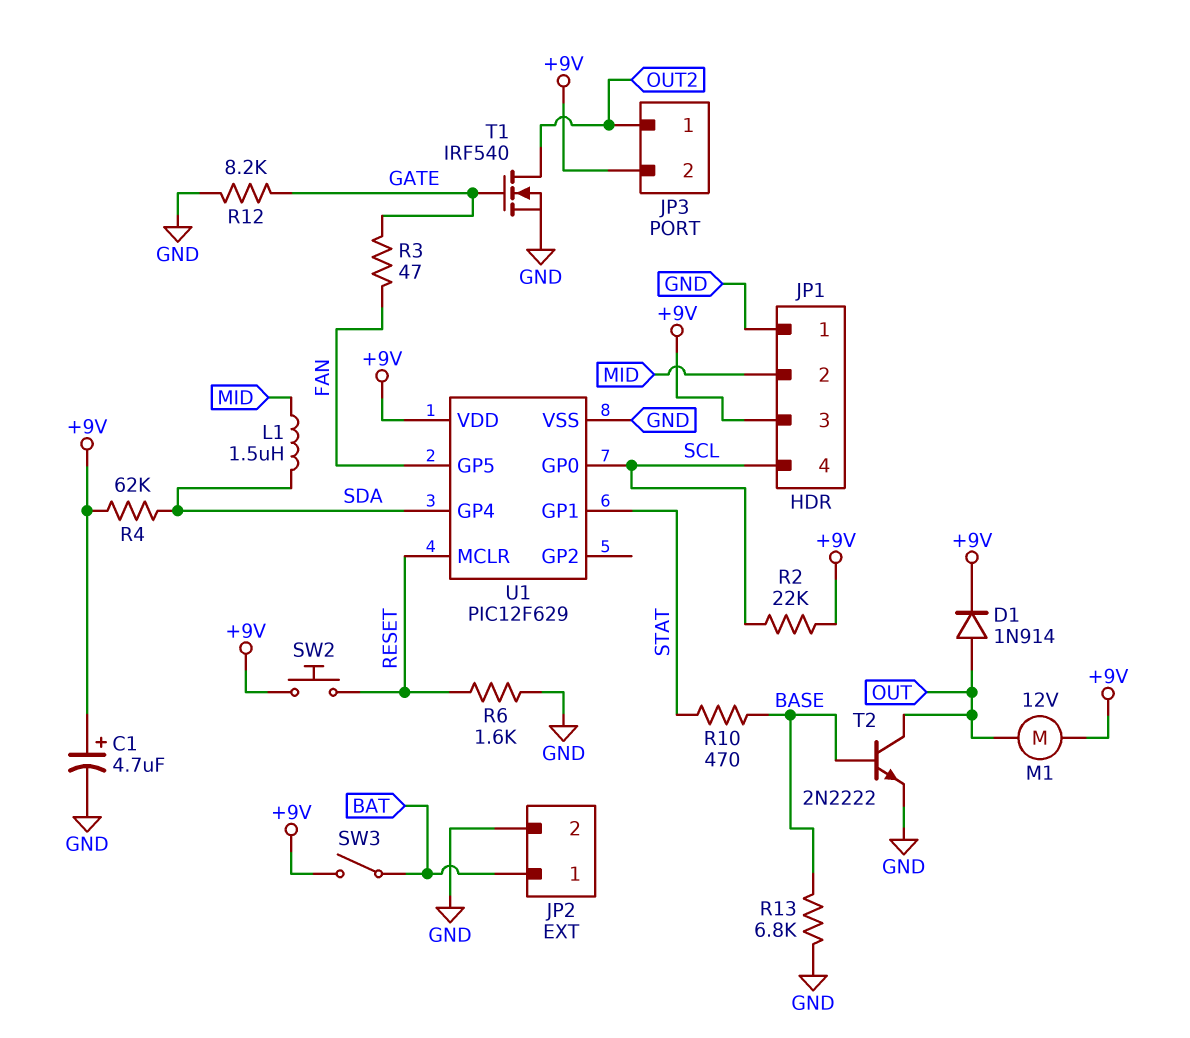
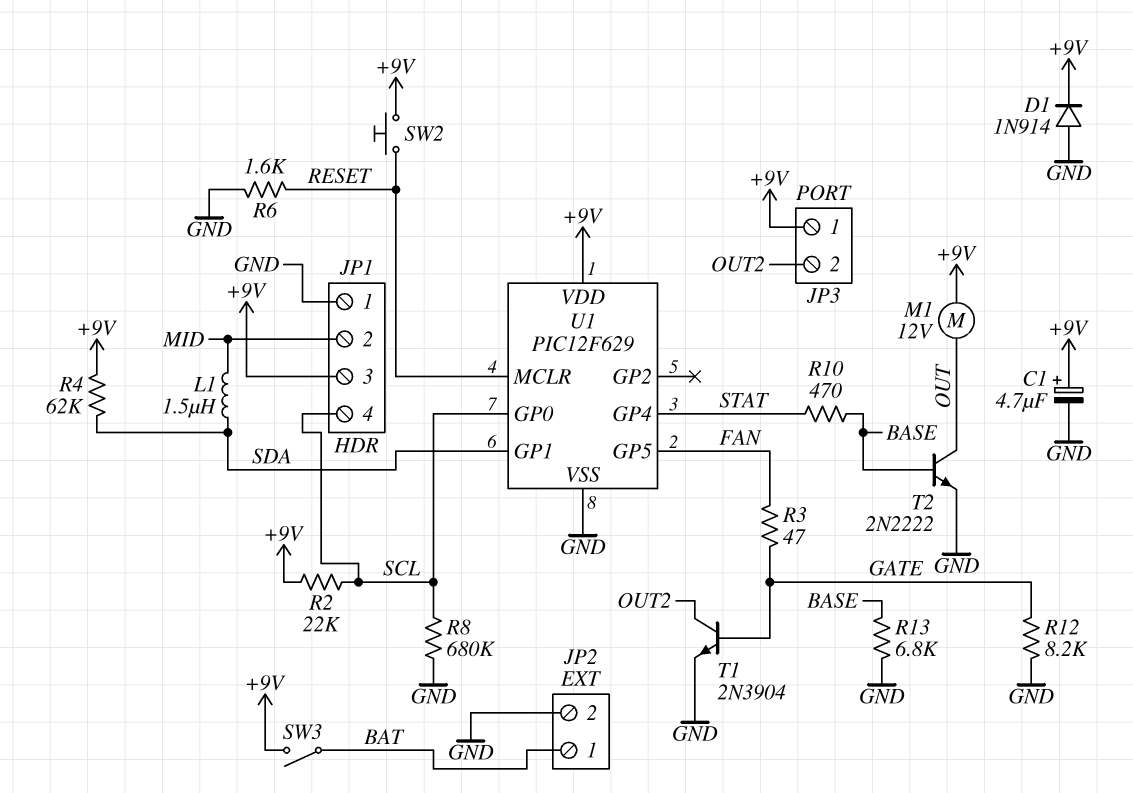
D1: diode 1N914 (A OUT, K +9V) -> diode 1N914 (A GND, K +9V)
JP3 pin 1: OUT2 -> +9V
JP3 pin 2: +9V -> OUT2
R8: none -> 680k (GND, SCL)
T1: NMOS IRF540 (G GATE, D OUT2, S GND) -> NPN 2N3904 (B GATE, C OUT2, E GND)
U1 pin GP1: STAT -> SDA
U1 pin GP4: SDA -> STAT

